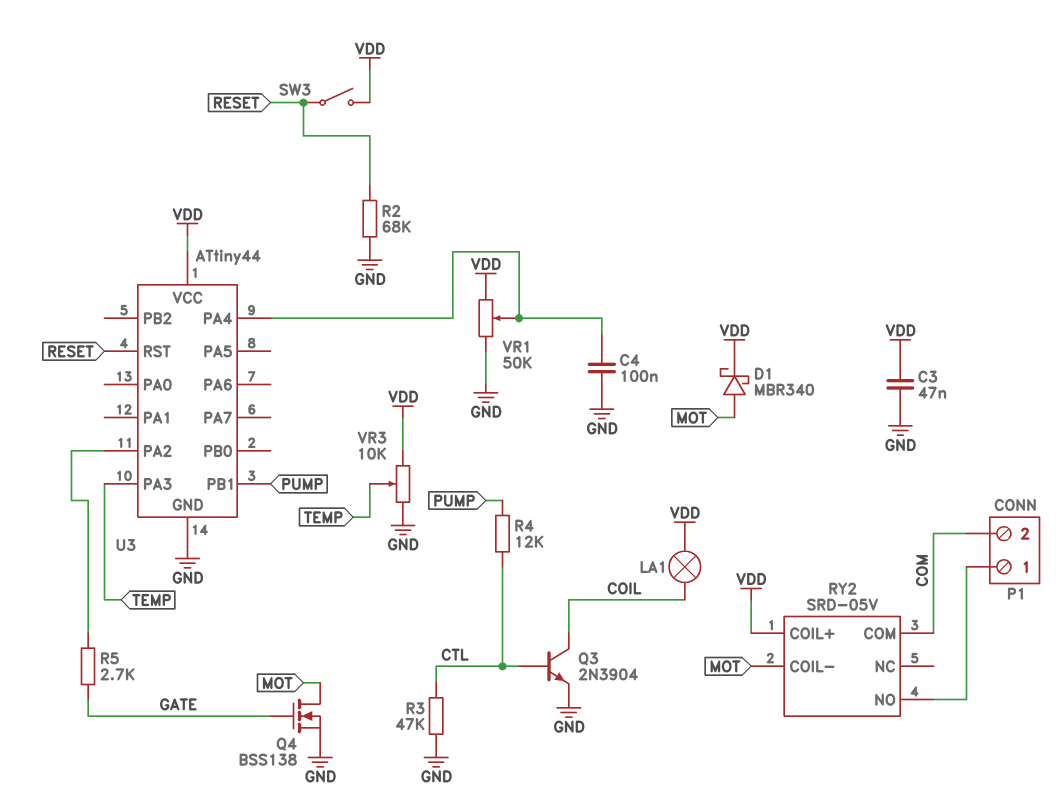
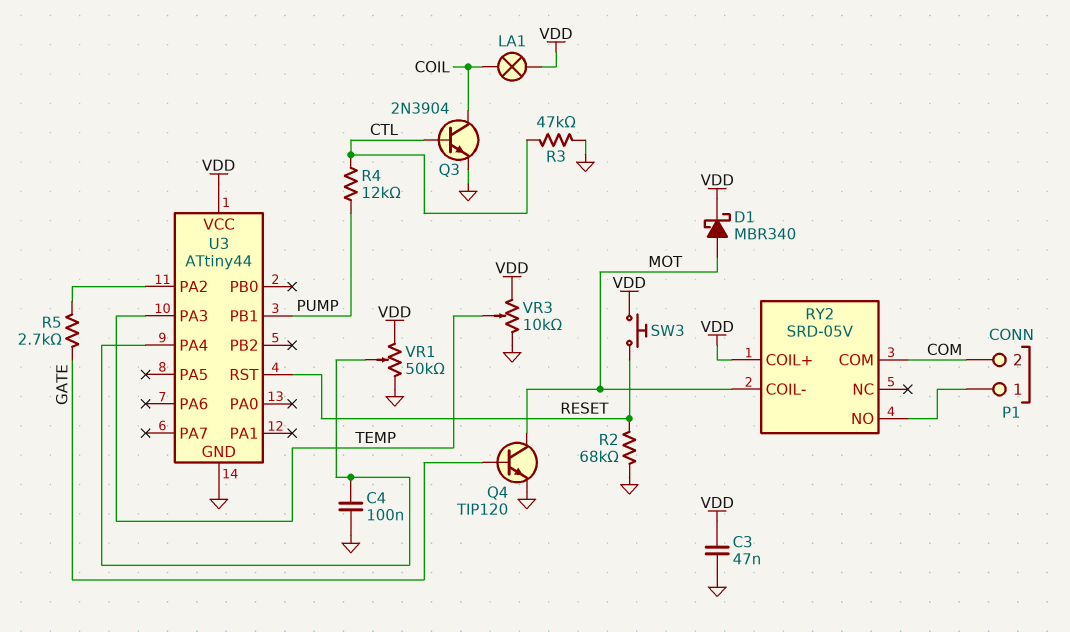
Q4: NMOS BSS138 (G GATE, D MOT, S GND) -> NPN TIP120 (B GATE, C MOT, E GND)
SW3: switch (RESET, VDD) -> button (RESET, VDD)

